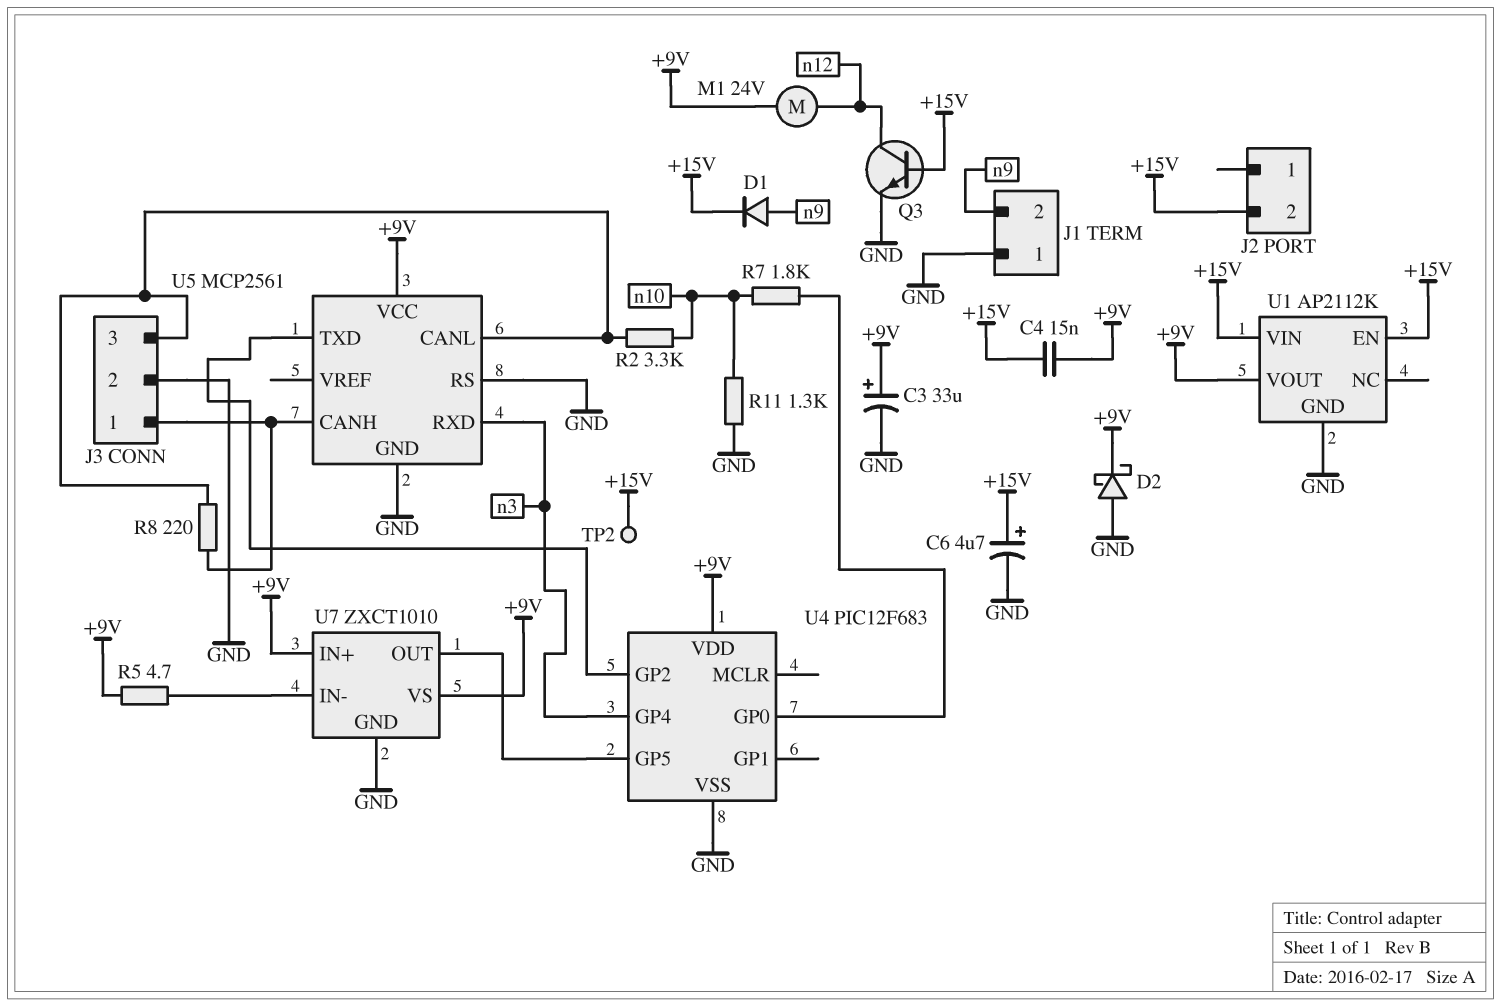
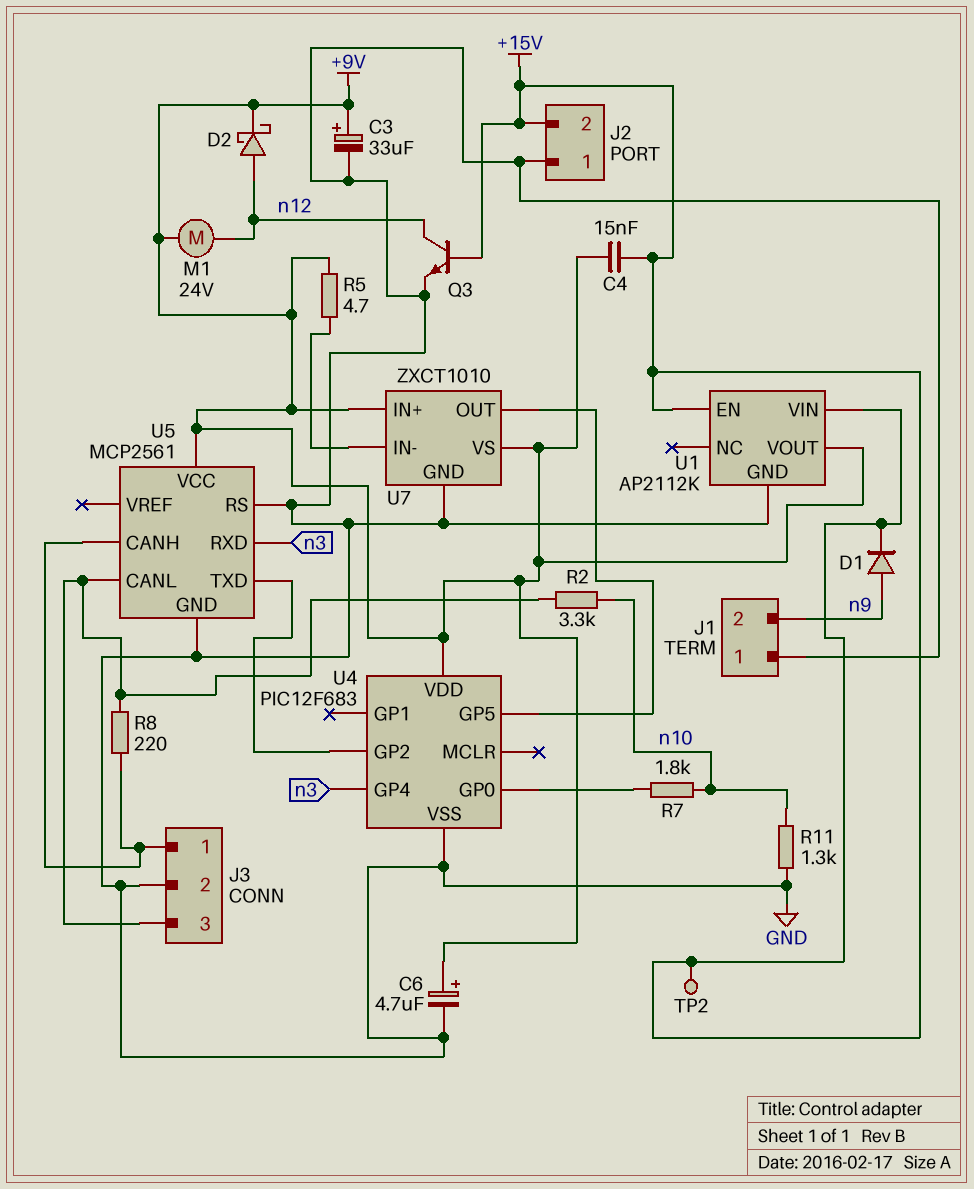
C6: 4.7uF (plus +15V, minus GND) -> 4.7uF (plus +9V, minus GND)
D2: schottky (A GND, K +9V) -> schottky (A n12, K +9V)
J2 pin 1: none -> GND

